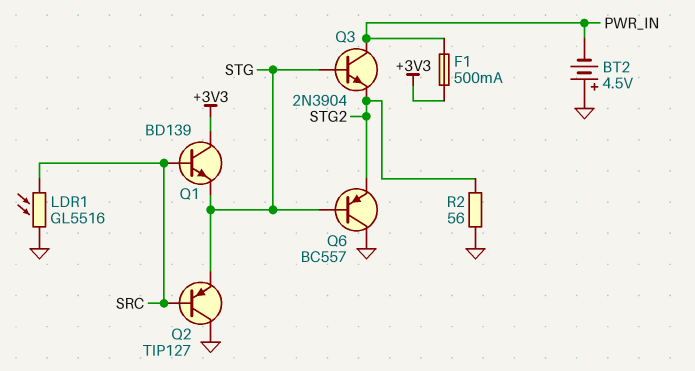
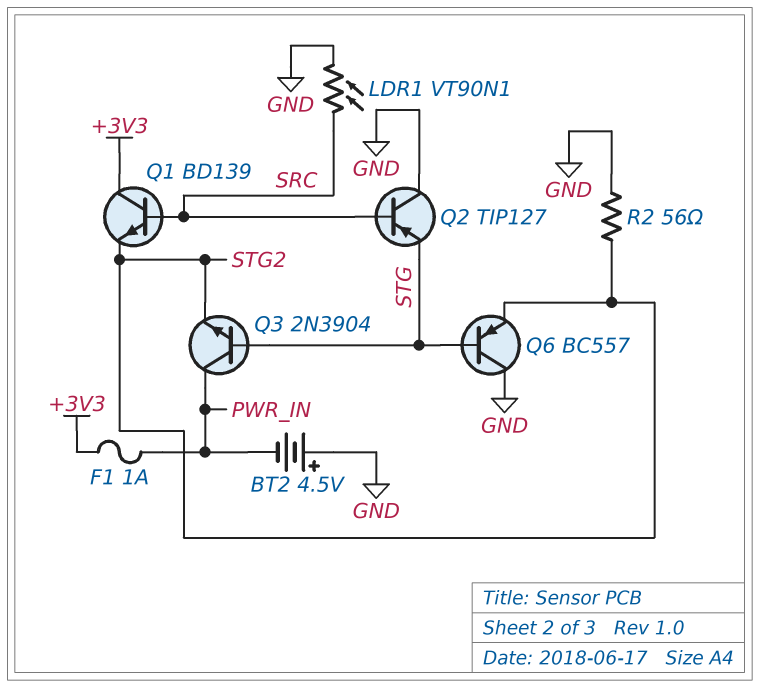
F1: 500mA (+3V3, PWR_IN) -> 1A (+3V3, PWR_IN)
LDR1: GL5516 (GND, SRC) -> VT90N1 (GND, SRC)
Q1: NPN BD139 (B SRC, C +3V3, E STG) -> NPN BD139 (B SRC, C +3V3, E STG2)

